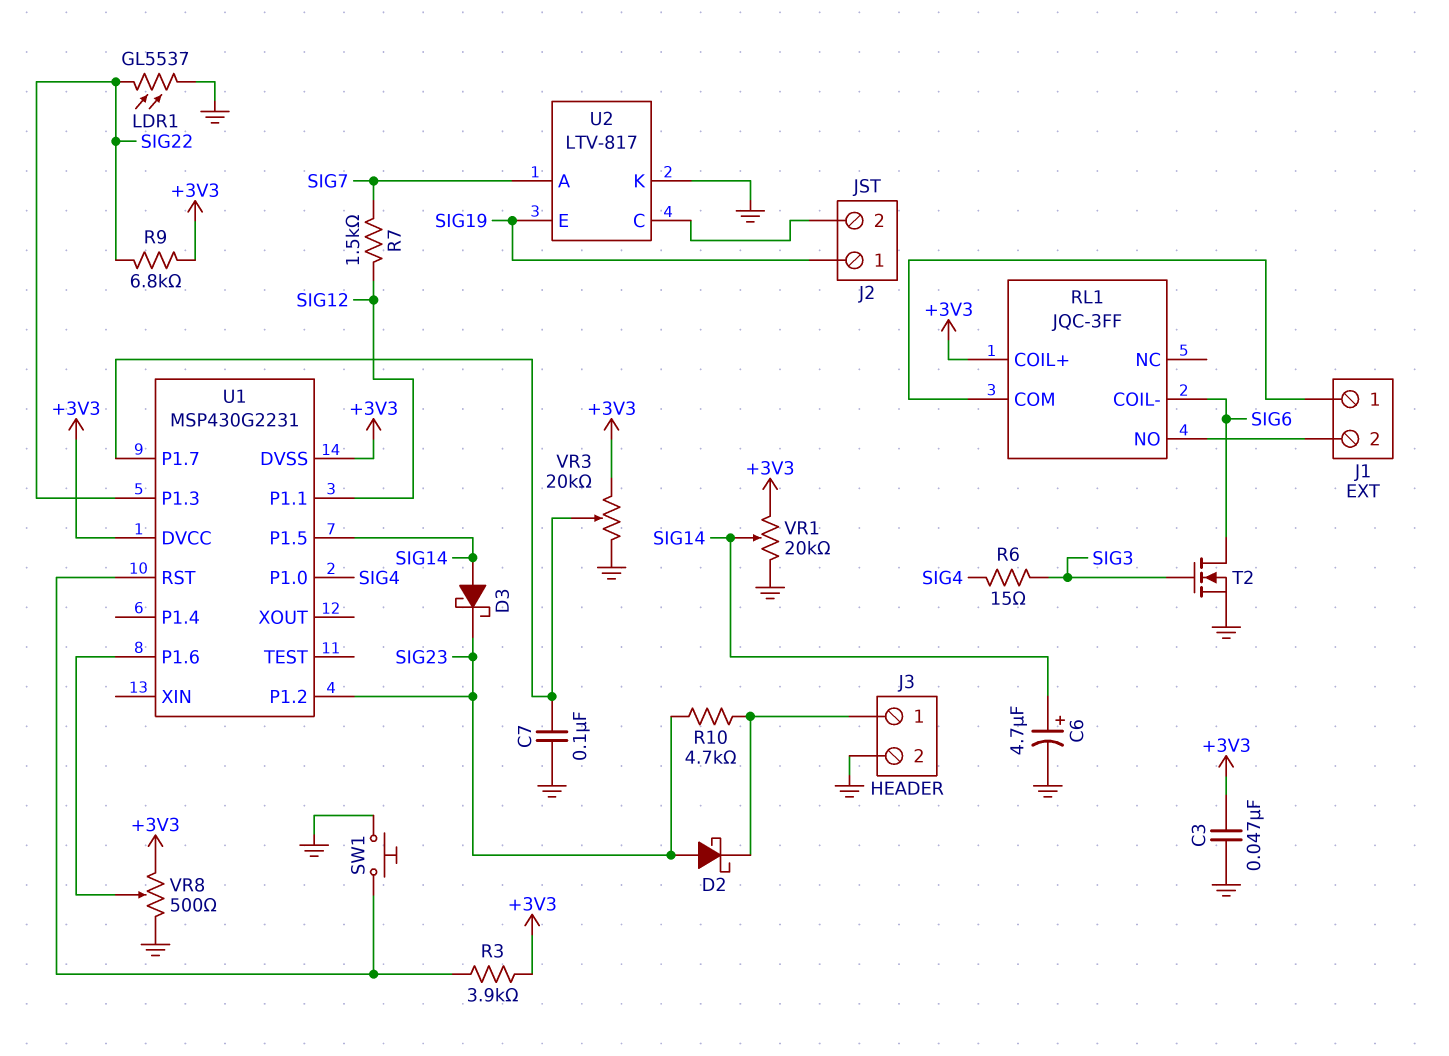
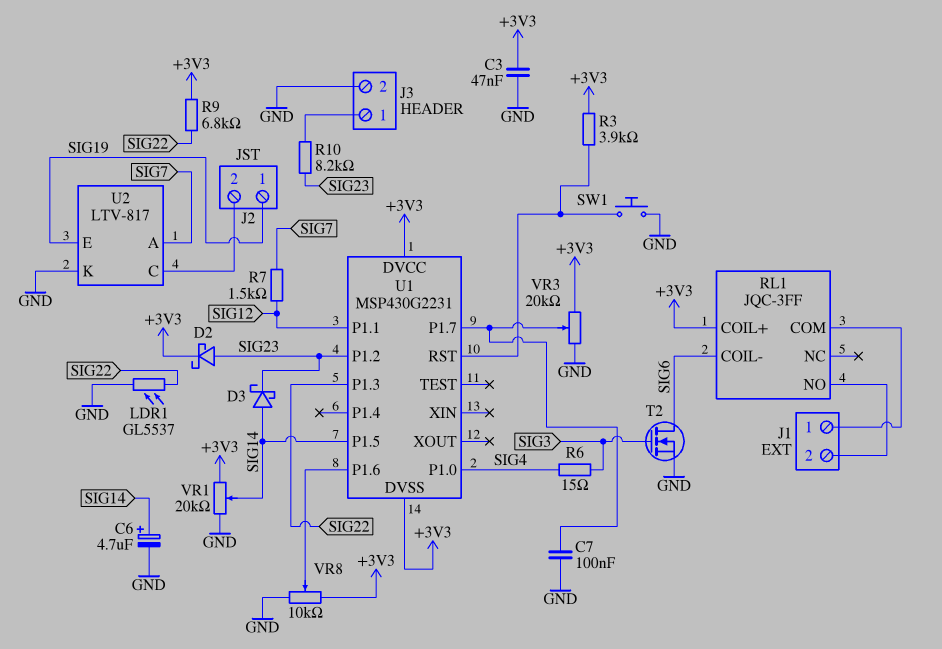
D2: schottky (A SIG23, K J3/1) -> schottky (A SIG23, K +3V3)
R10: 4.7k (J3/1, SIG23) -> 8.2k (J3/1, SIG23)
VR8: 500 (+3V3, GND, wiper U1/P1.6) -> 10k (+3V3, GND, wiper U1/P1.6)

